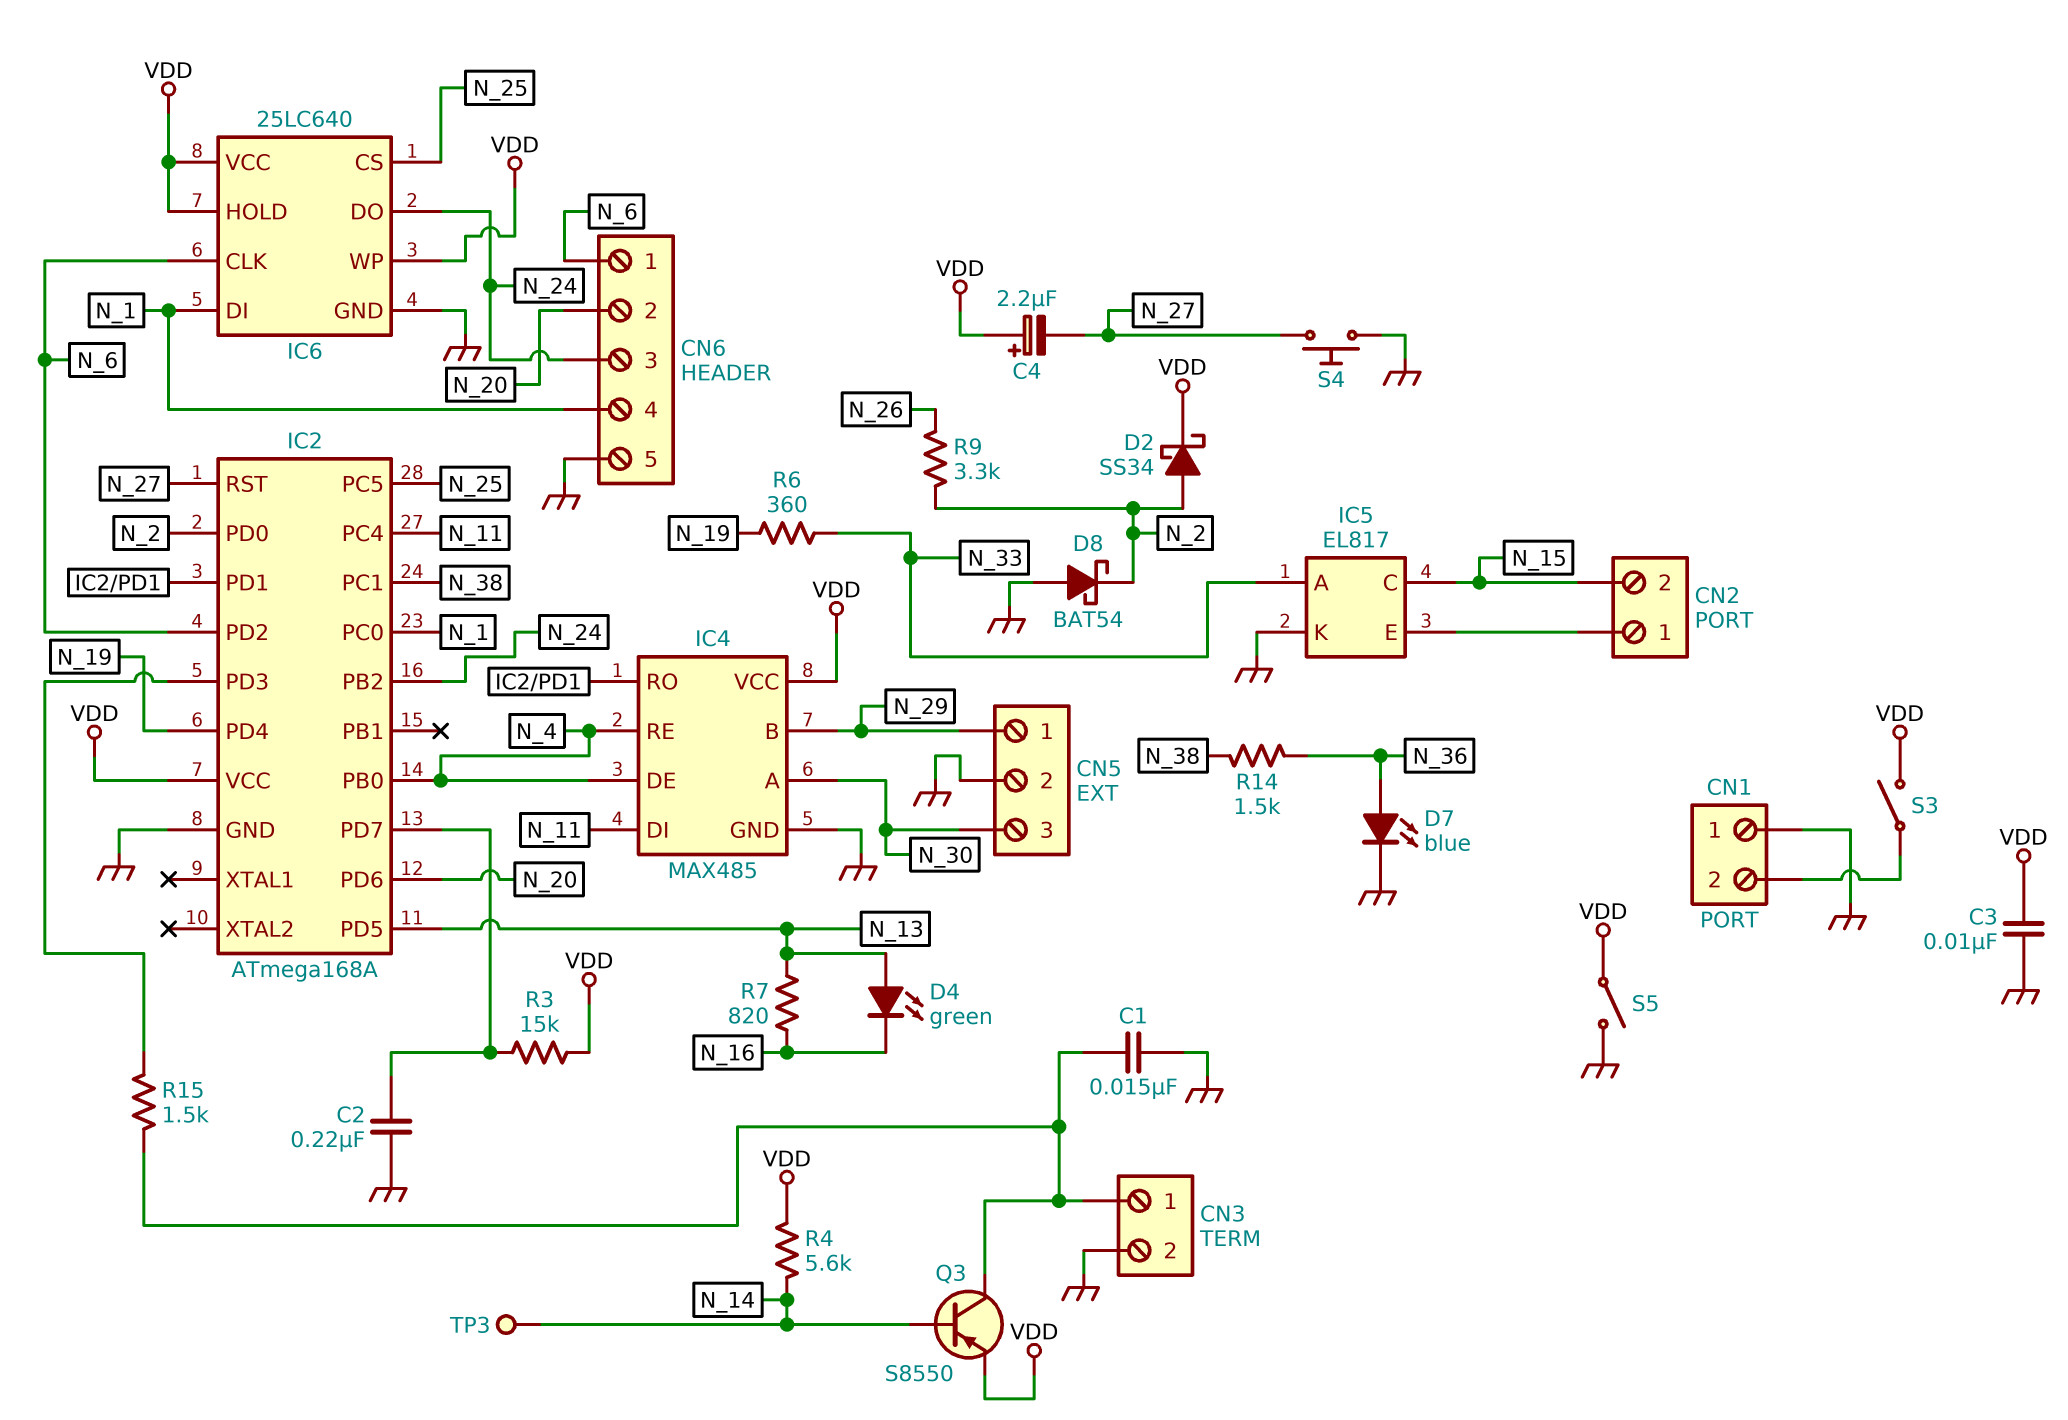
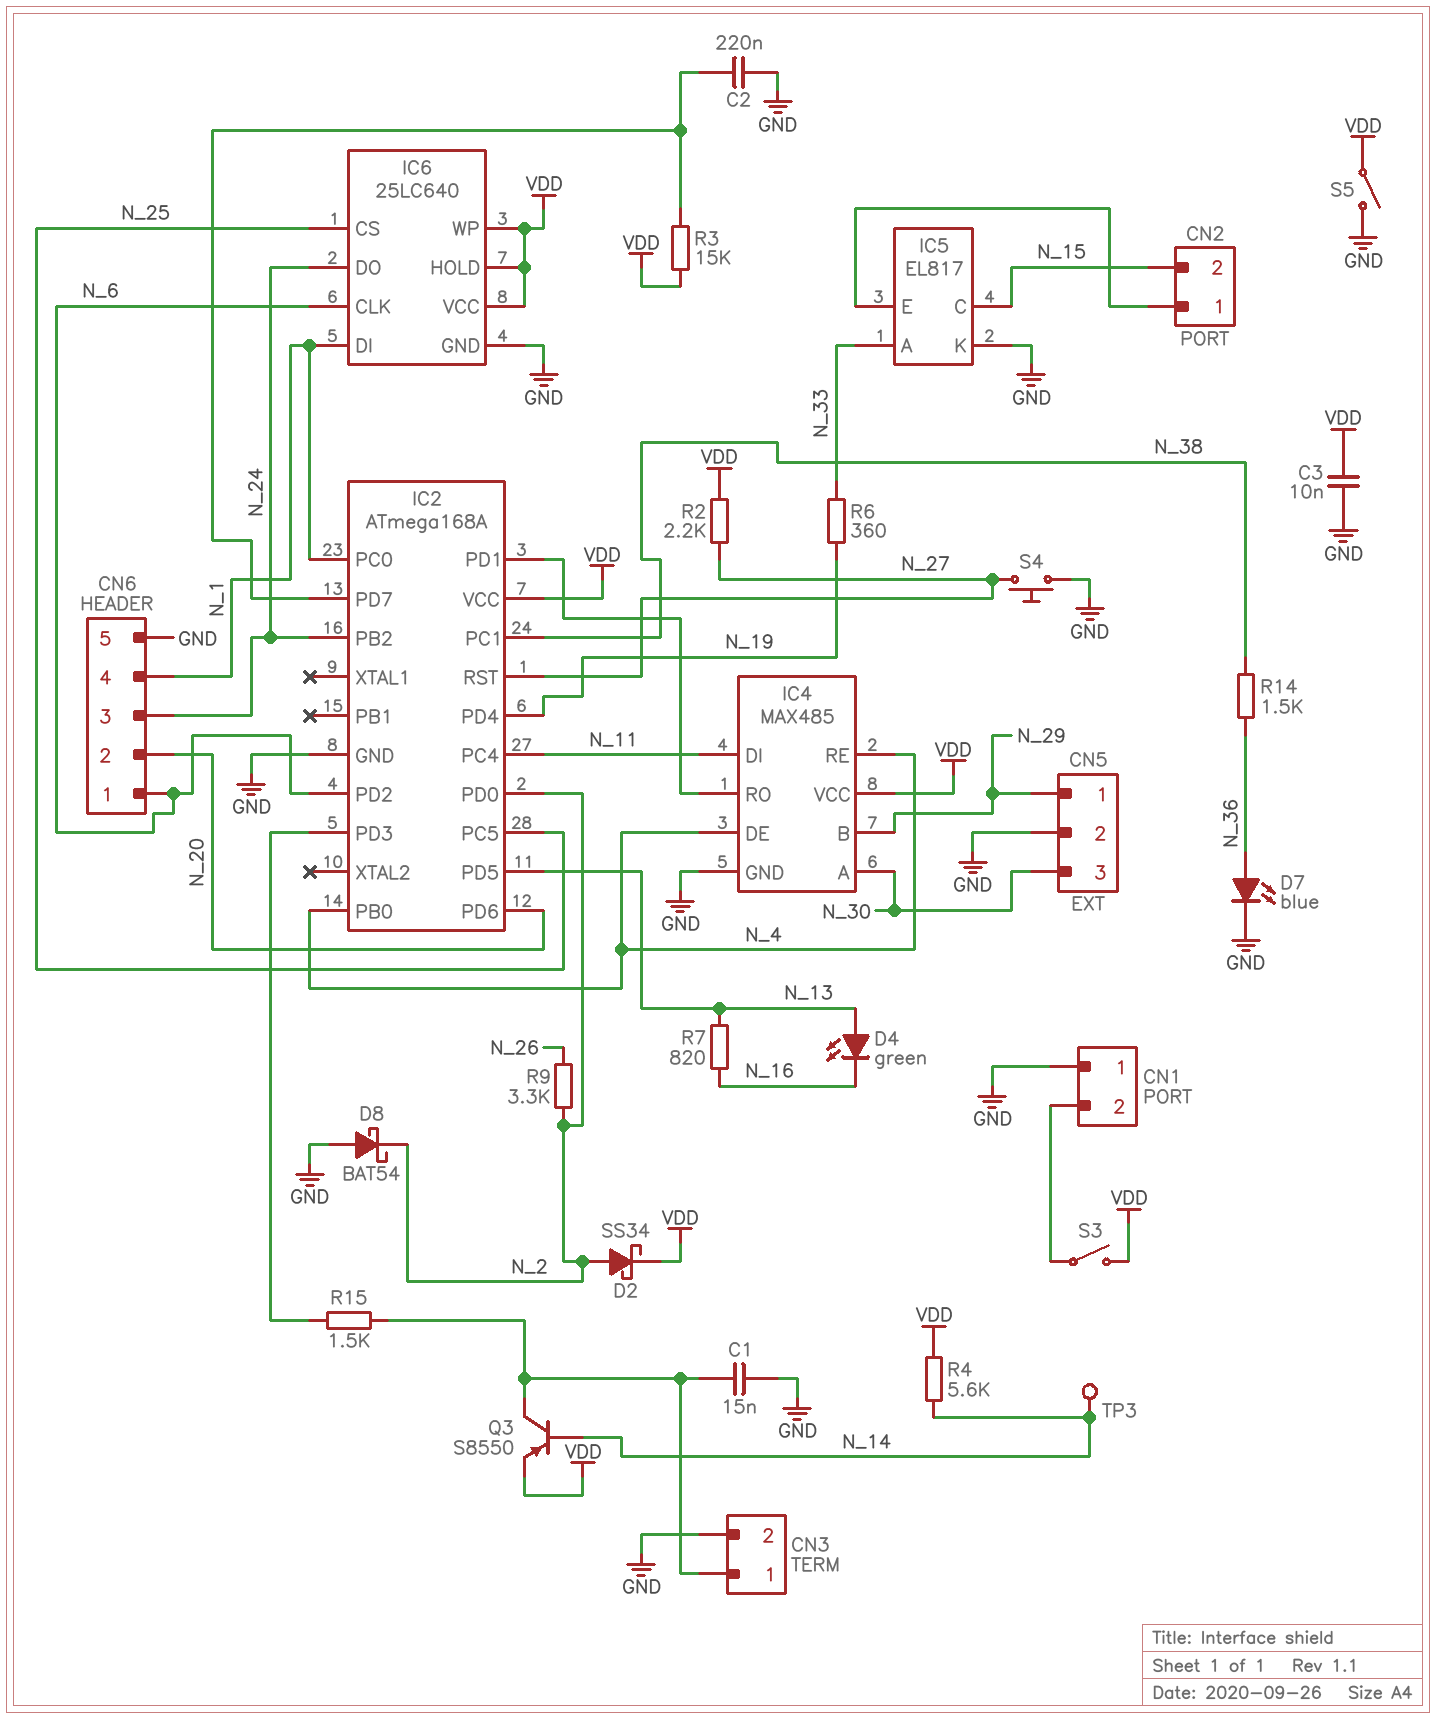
C4: 2.2uF (plus VDD, minus N_27) -> none
R2: none -> 2.2k (N_27, VDD)

